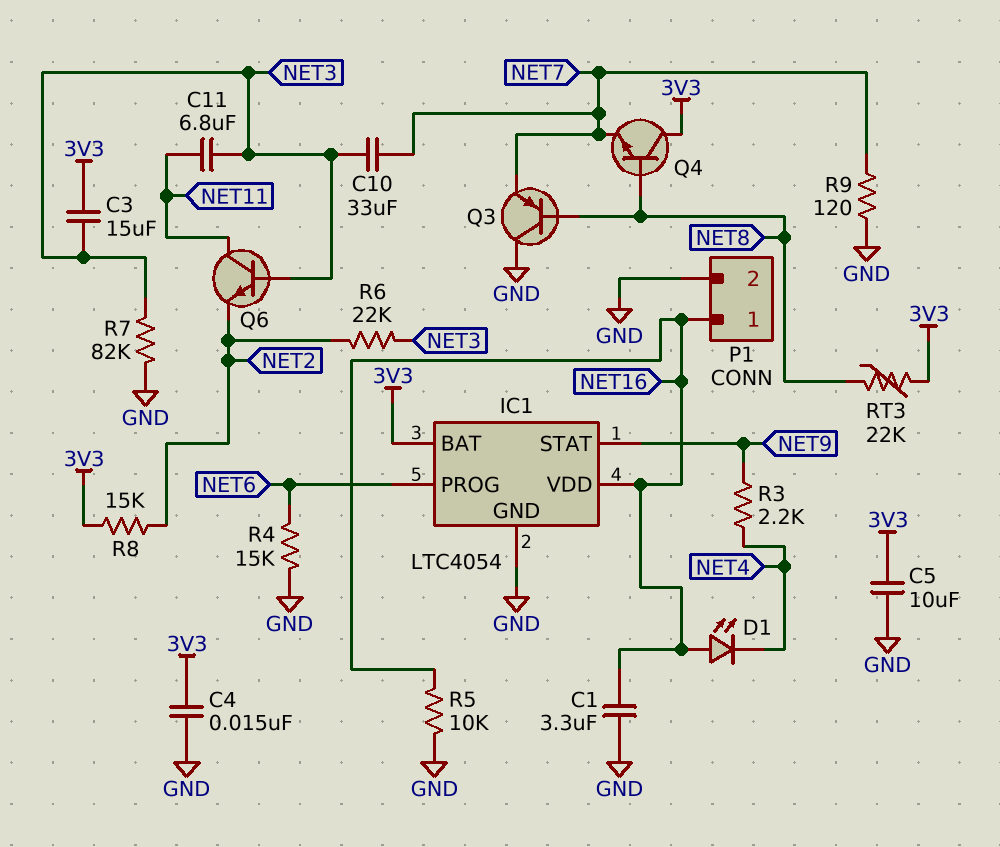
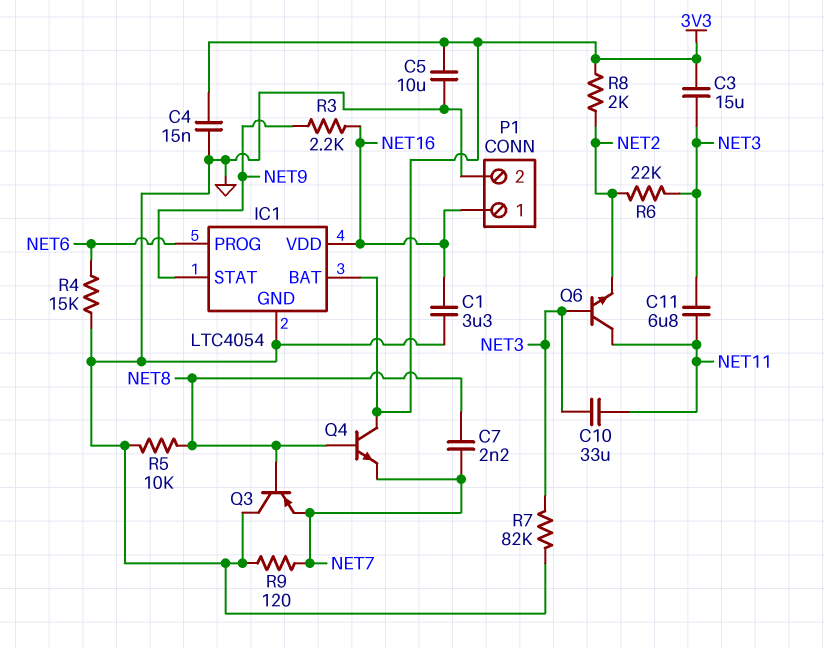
C7: none -> 2.2nF (NET7, NET8)
C10: 33uF (NET3, NET7) -> 33uF (NET3, NET11)
D1: LED (A NET16, K NET4) -> none
R3: 2.2k (NET4, NET9) -> 2.2k (NET9, NET16)
R5: 10k (GND, NET16) -> 10k (GND, NET8)
R8: 15k (3V3, NET2) -> 2k (3V3, NET2)
RT3: 22k (3V3, NET8) -> none

